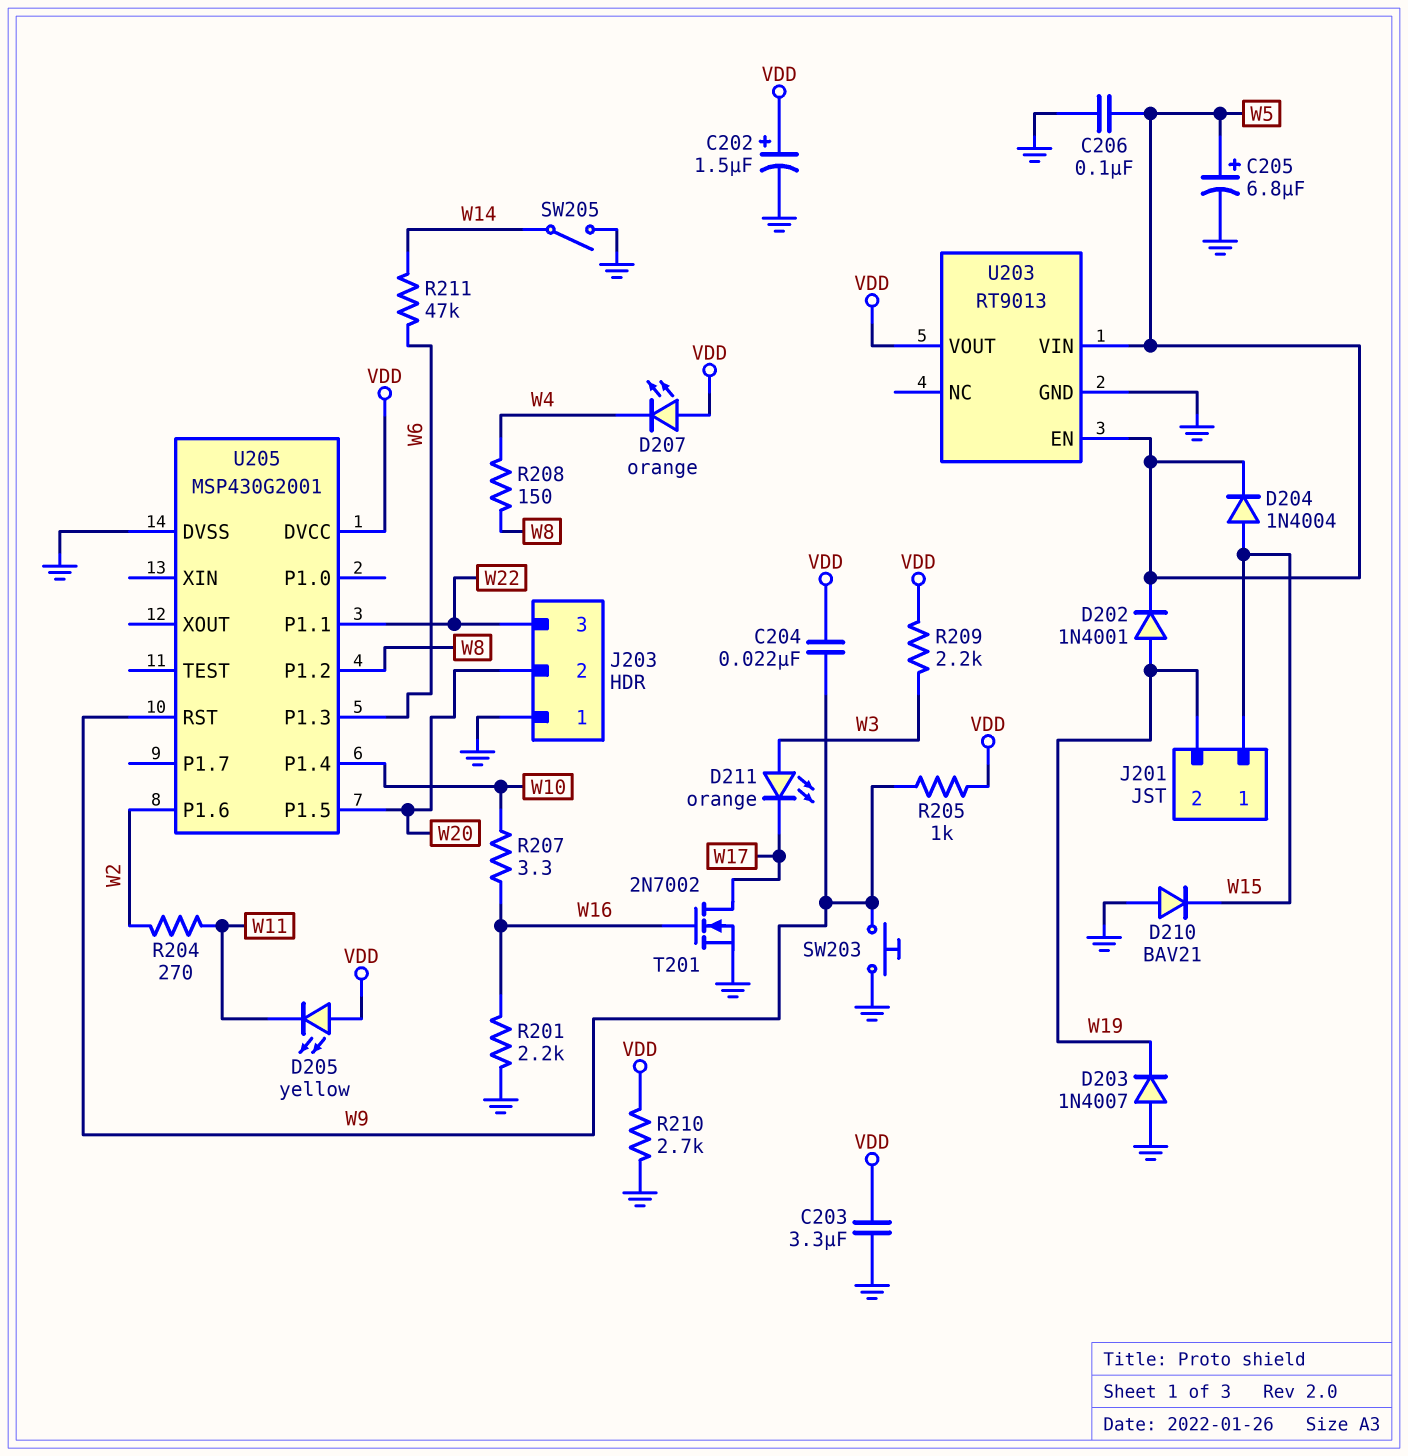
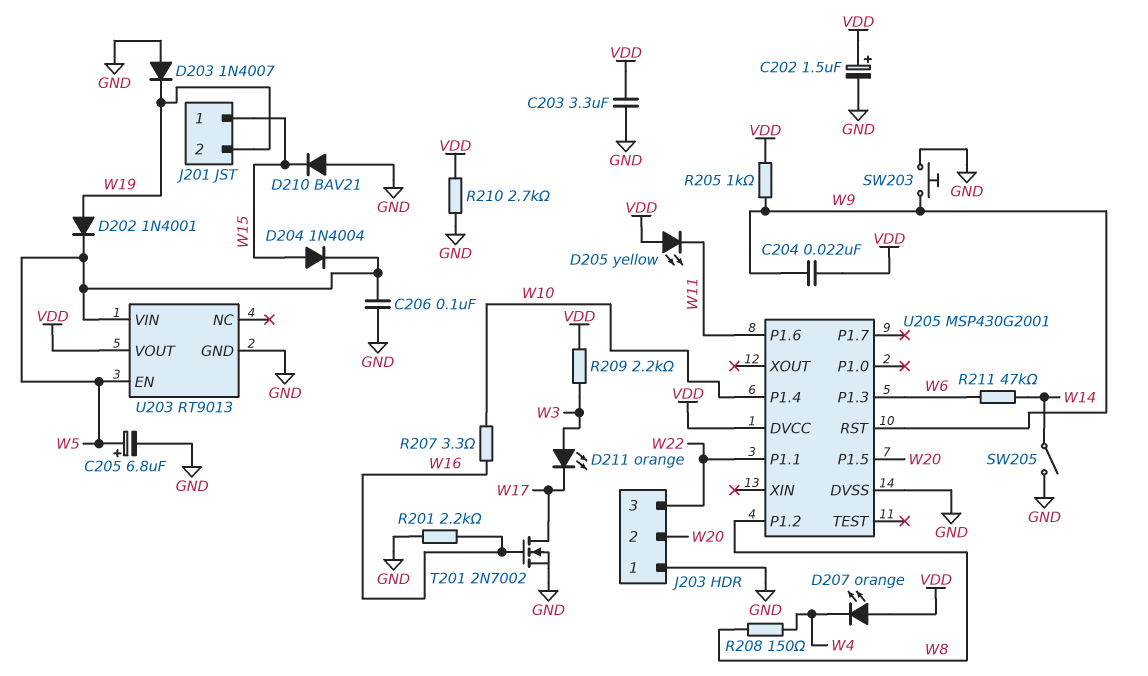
R204: 270 (W2, W11) -> none
U205 pin P1.6: W2 -> W11

